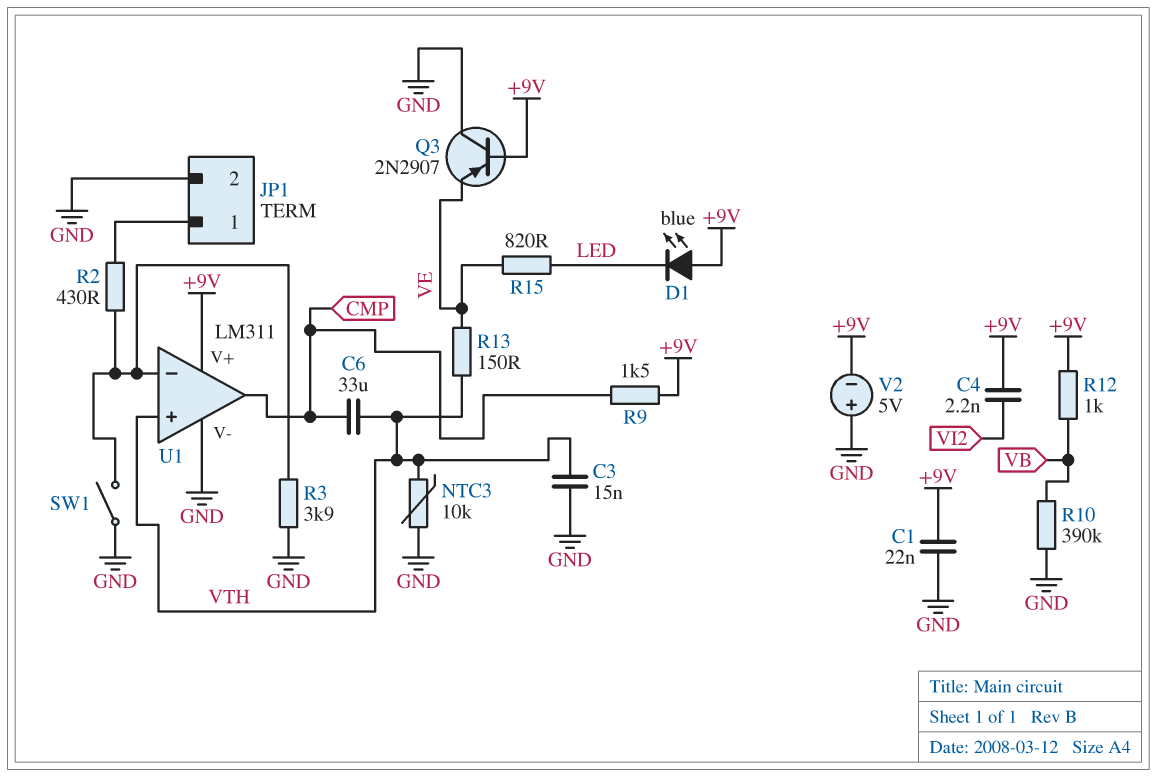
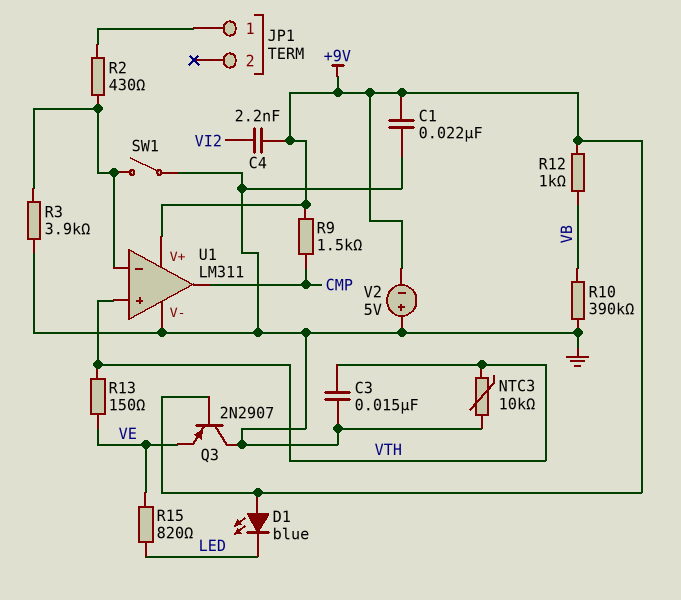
C6: 33uF (CMP, VTH) -> none
JP1 pin 2: GND -> none

